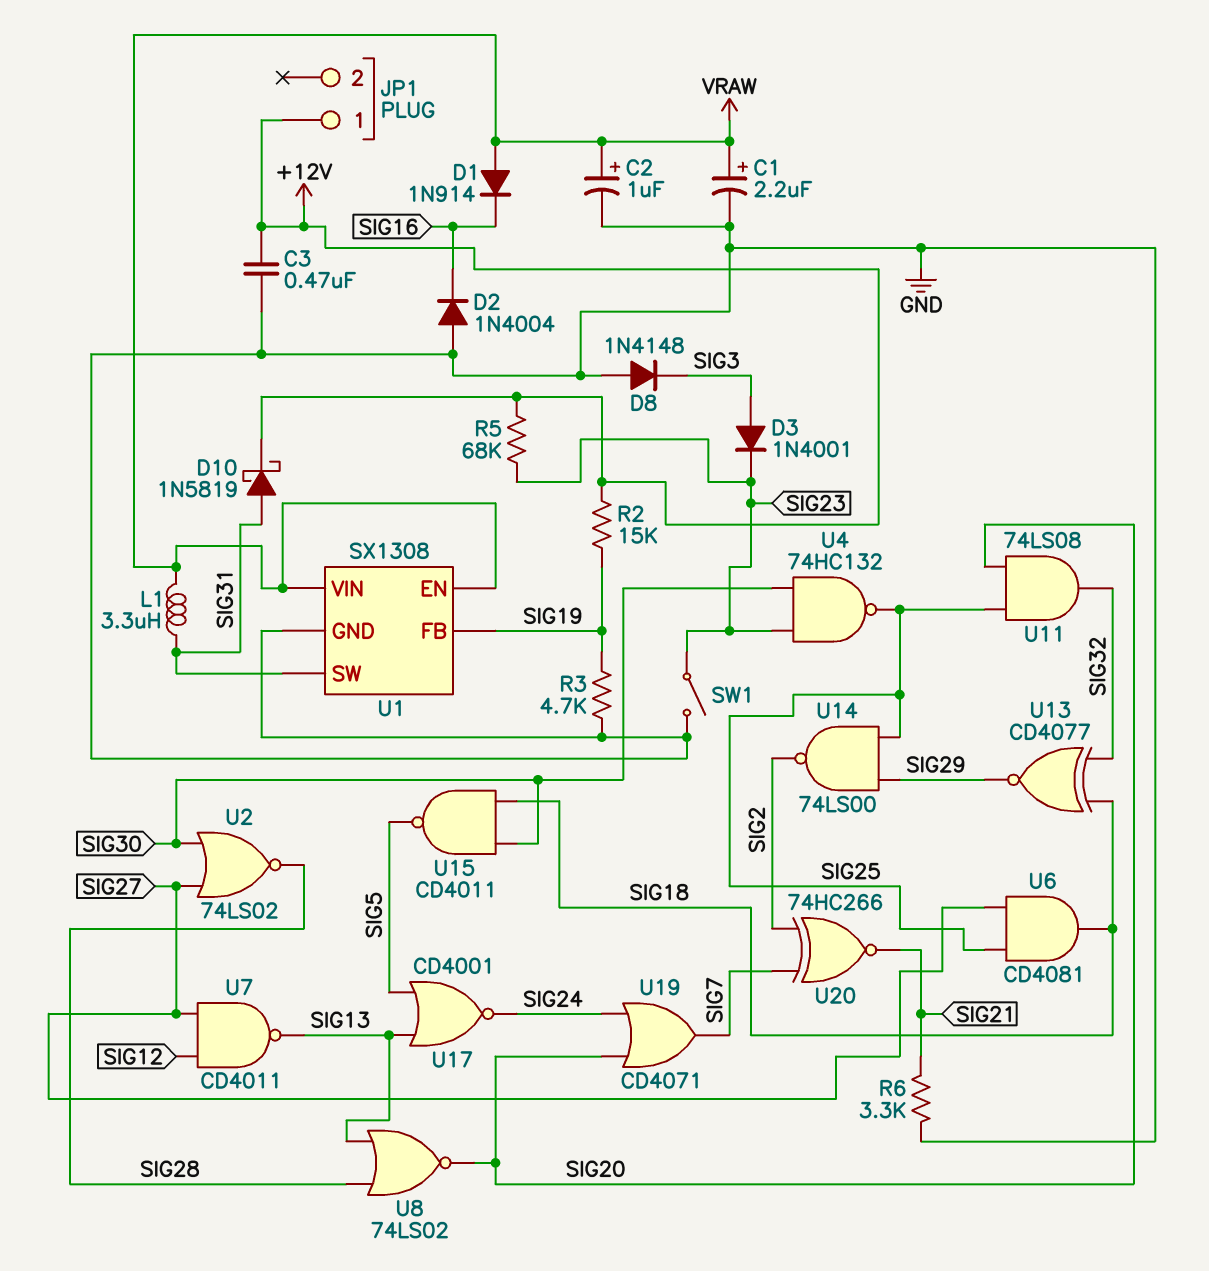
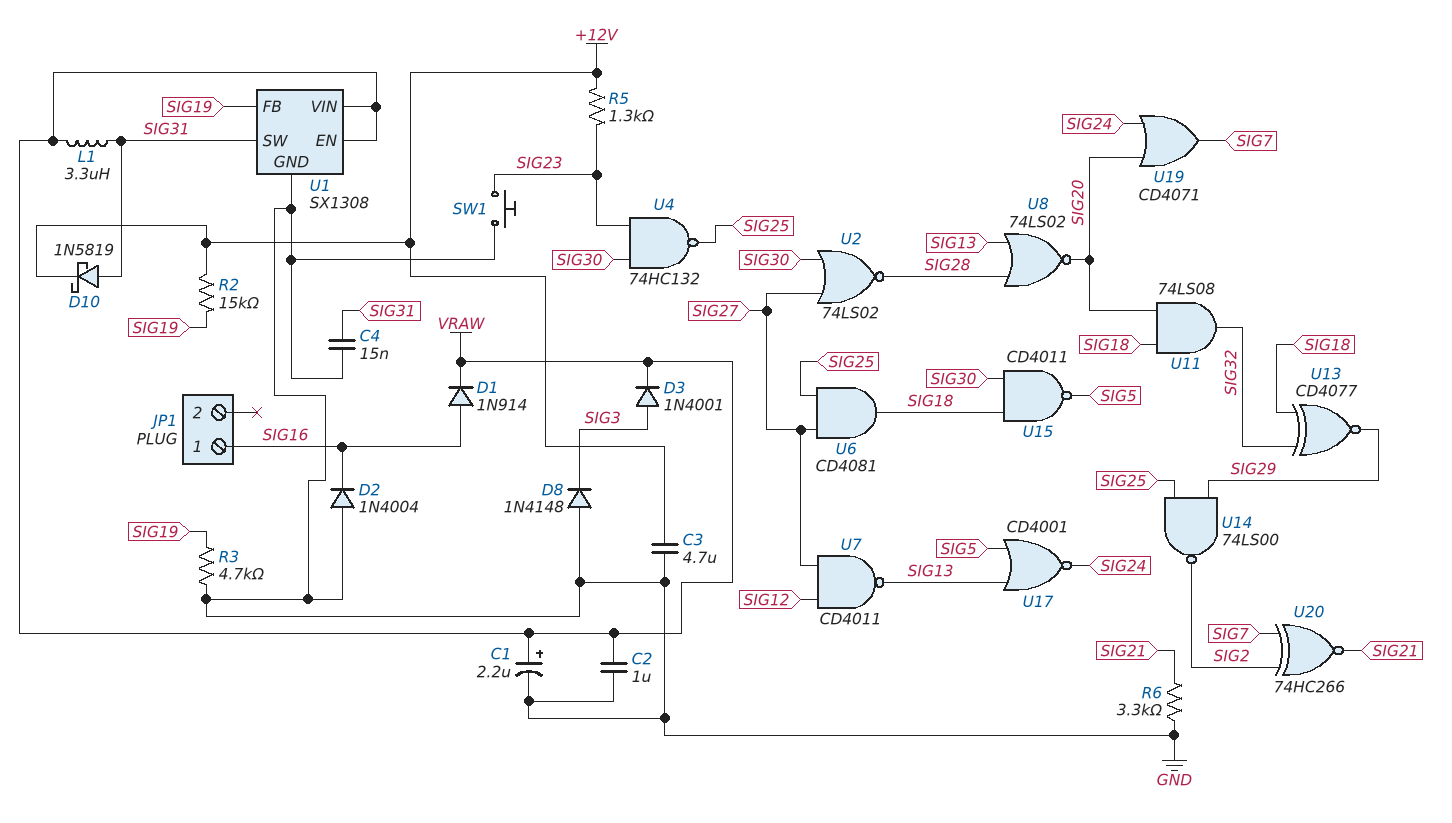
C2: 1uF (plus VRAW, minus GND) -> 1uF (GND, VRAW)
C3: 470nF (+12V, GND) -> 4.7uF (+12V, GND)
C4: none -> 15nF (GND, SIG31)
D1: diode 1N914 (A VRAW, K SIG16) -> diode 1N914 (A SIG16, K VRAW)
D3: diode 1N4001 (A SIG3, K SIG23) -> diode 1N4001 (A SIG3, K VRAW)
JP1 pin 1: +12V -> SIG16
R5: 68k (+12V, SIG23) -> 1.3k (+12V, SIG23)
SW1: switch (GND, SIG23) -> button (GND, SIG23)
U11: AND 74LS08 (in SIG20, in SIG25, out SIG32) -> AND 74LS08 (in SIG18, in SIG20, out SIG32)

